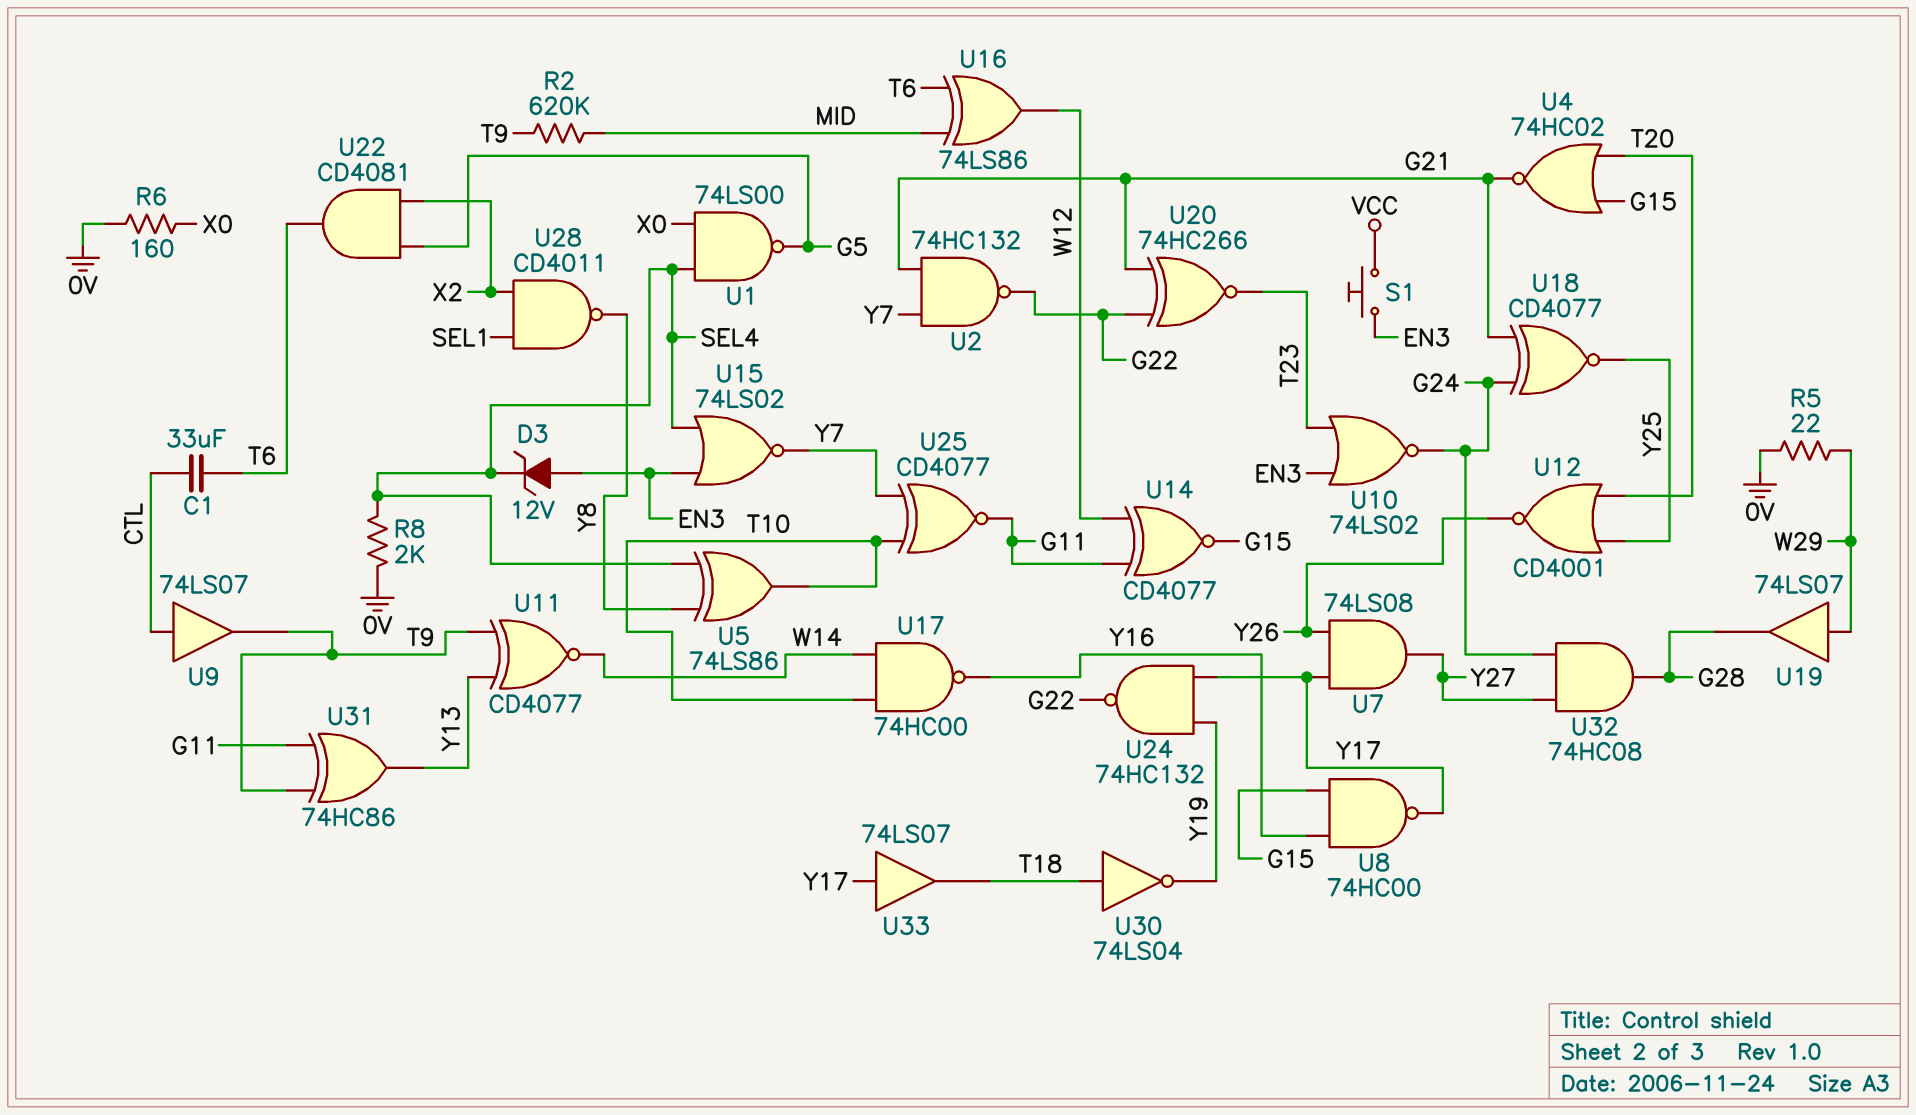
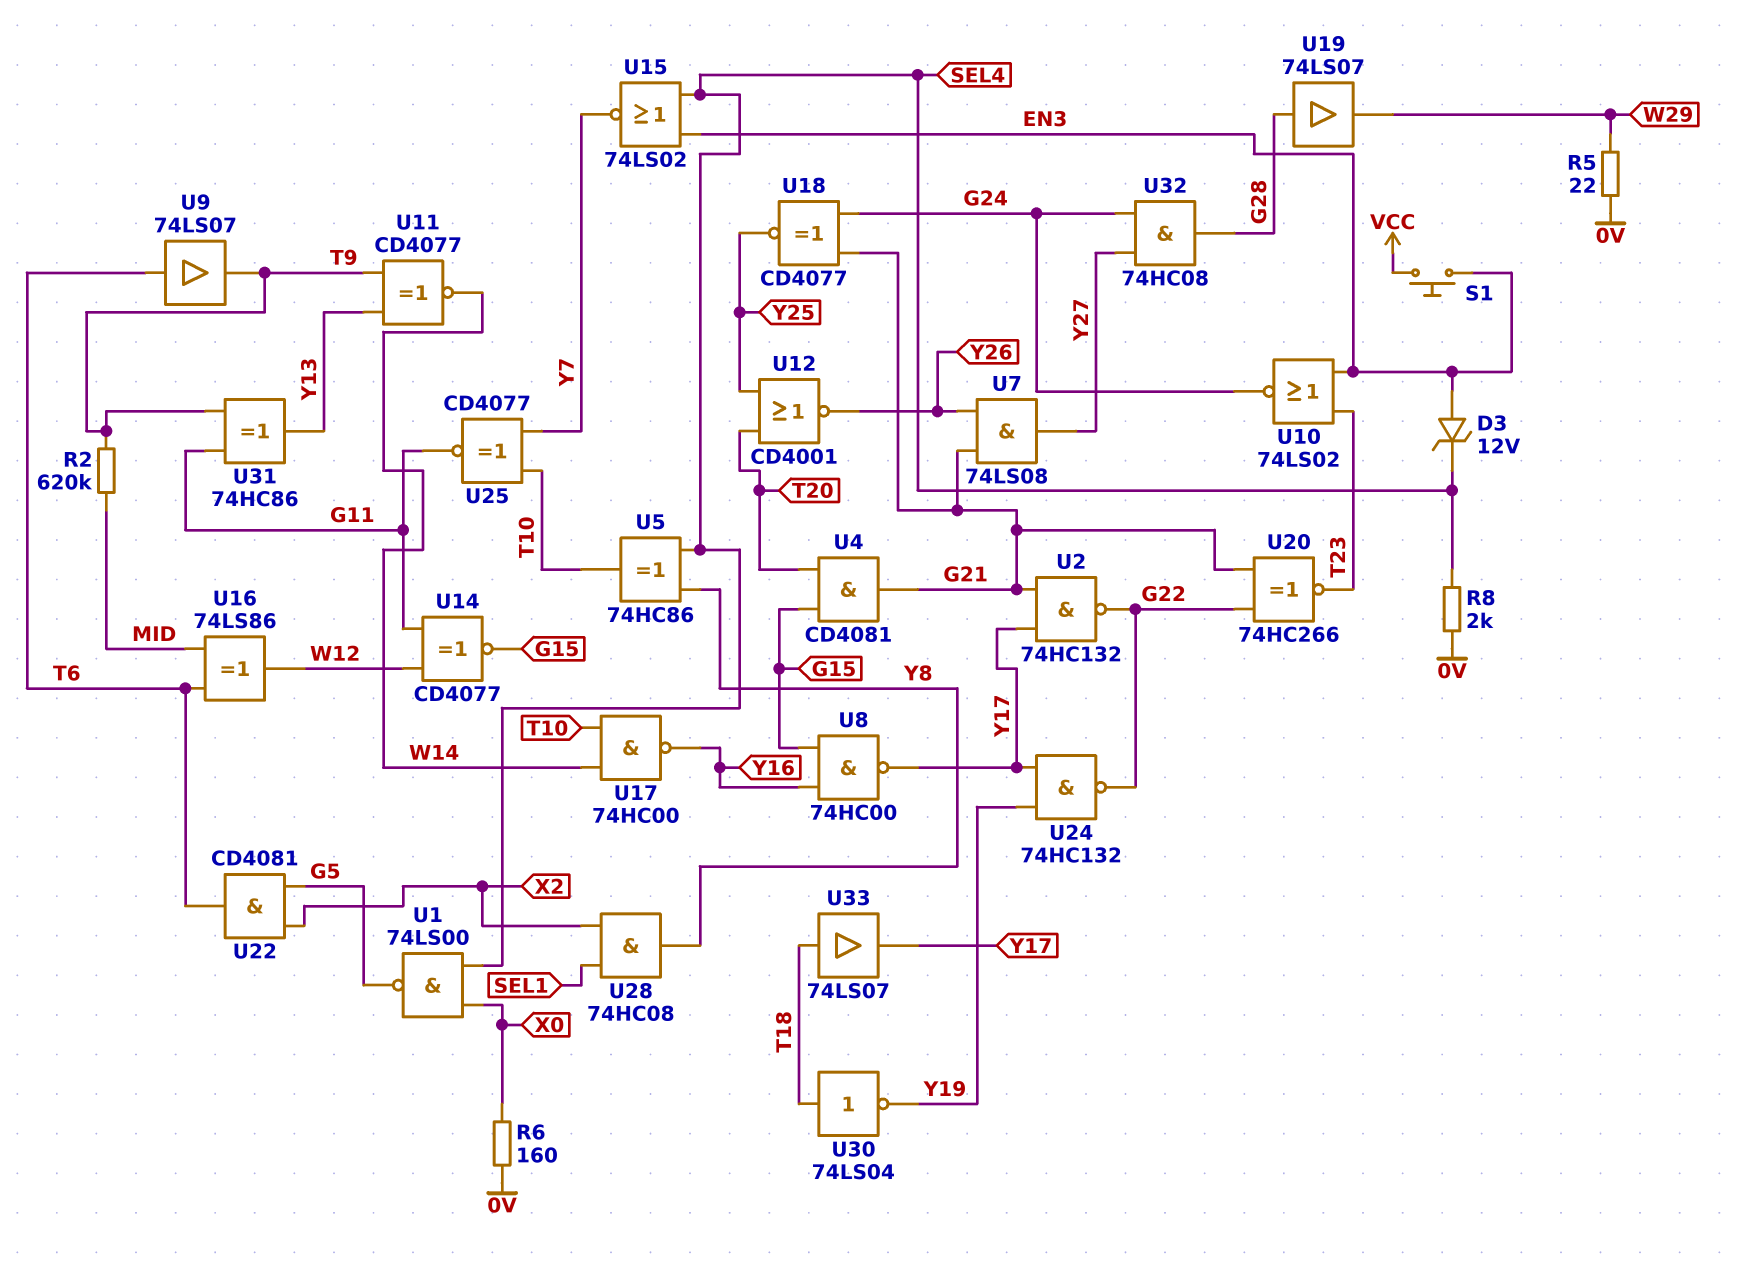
C1: 33uF (CTL, T6) -> none
U2: NAND 74HC132 (in G21, in Y7, out G22) -> NAND 74HC132 (in G21, in Y17, out G22)
U4: NOR 74HC02 (in G15, in T20, out G21) -> AND CD4081 (in G15, in T20, out G21)
U5: XOR 74LS86 (in SEL4, in Y8, out T10) -> XOR 74HC86 (in SEL4, in Y8, out T10)
U7: AND 74LS08 (in Y17, in Y26, out Y27) -> AND 74LS08 (in G21, in Y26, out Y27)
U9: buffer 74LS07 (in CTL, out T9) -> buffer 74LS07 (in T6, out T9)
U19: buffer 74LS07 (in W29, out G28) -> buffer 74LS07 (in G28, out W29)
U28: NAND CD4011 (in SEL1, in X2, out Y8) -> AND 74HC08 (in SEL1, in X2, out Y8)
U33: buffer 74LS07 (in Y17, out T18) -> buffer 74LS07 (in T18, out Y17)

